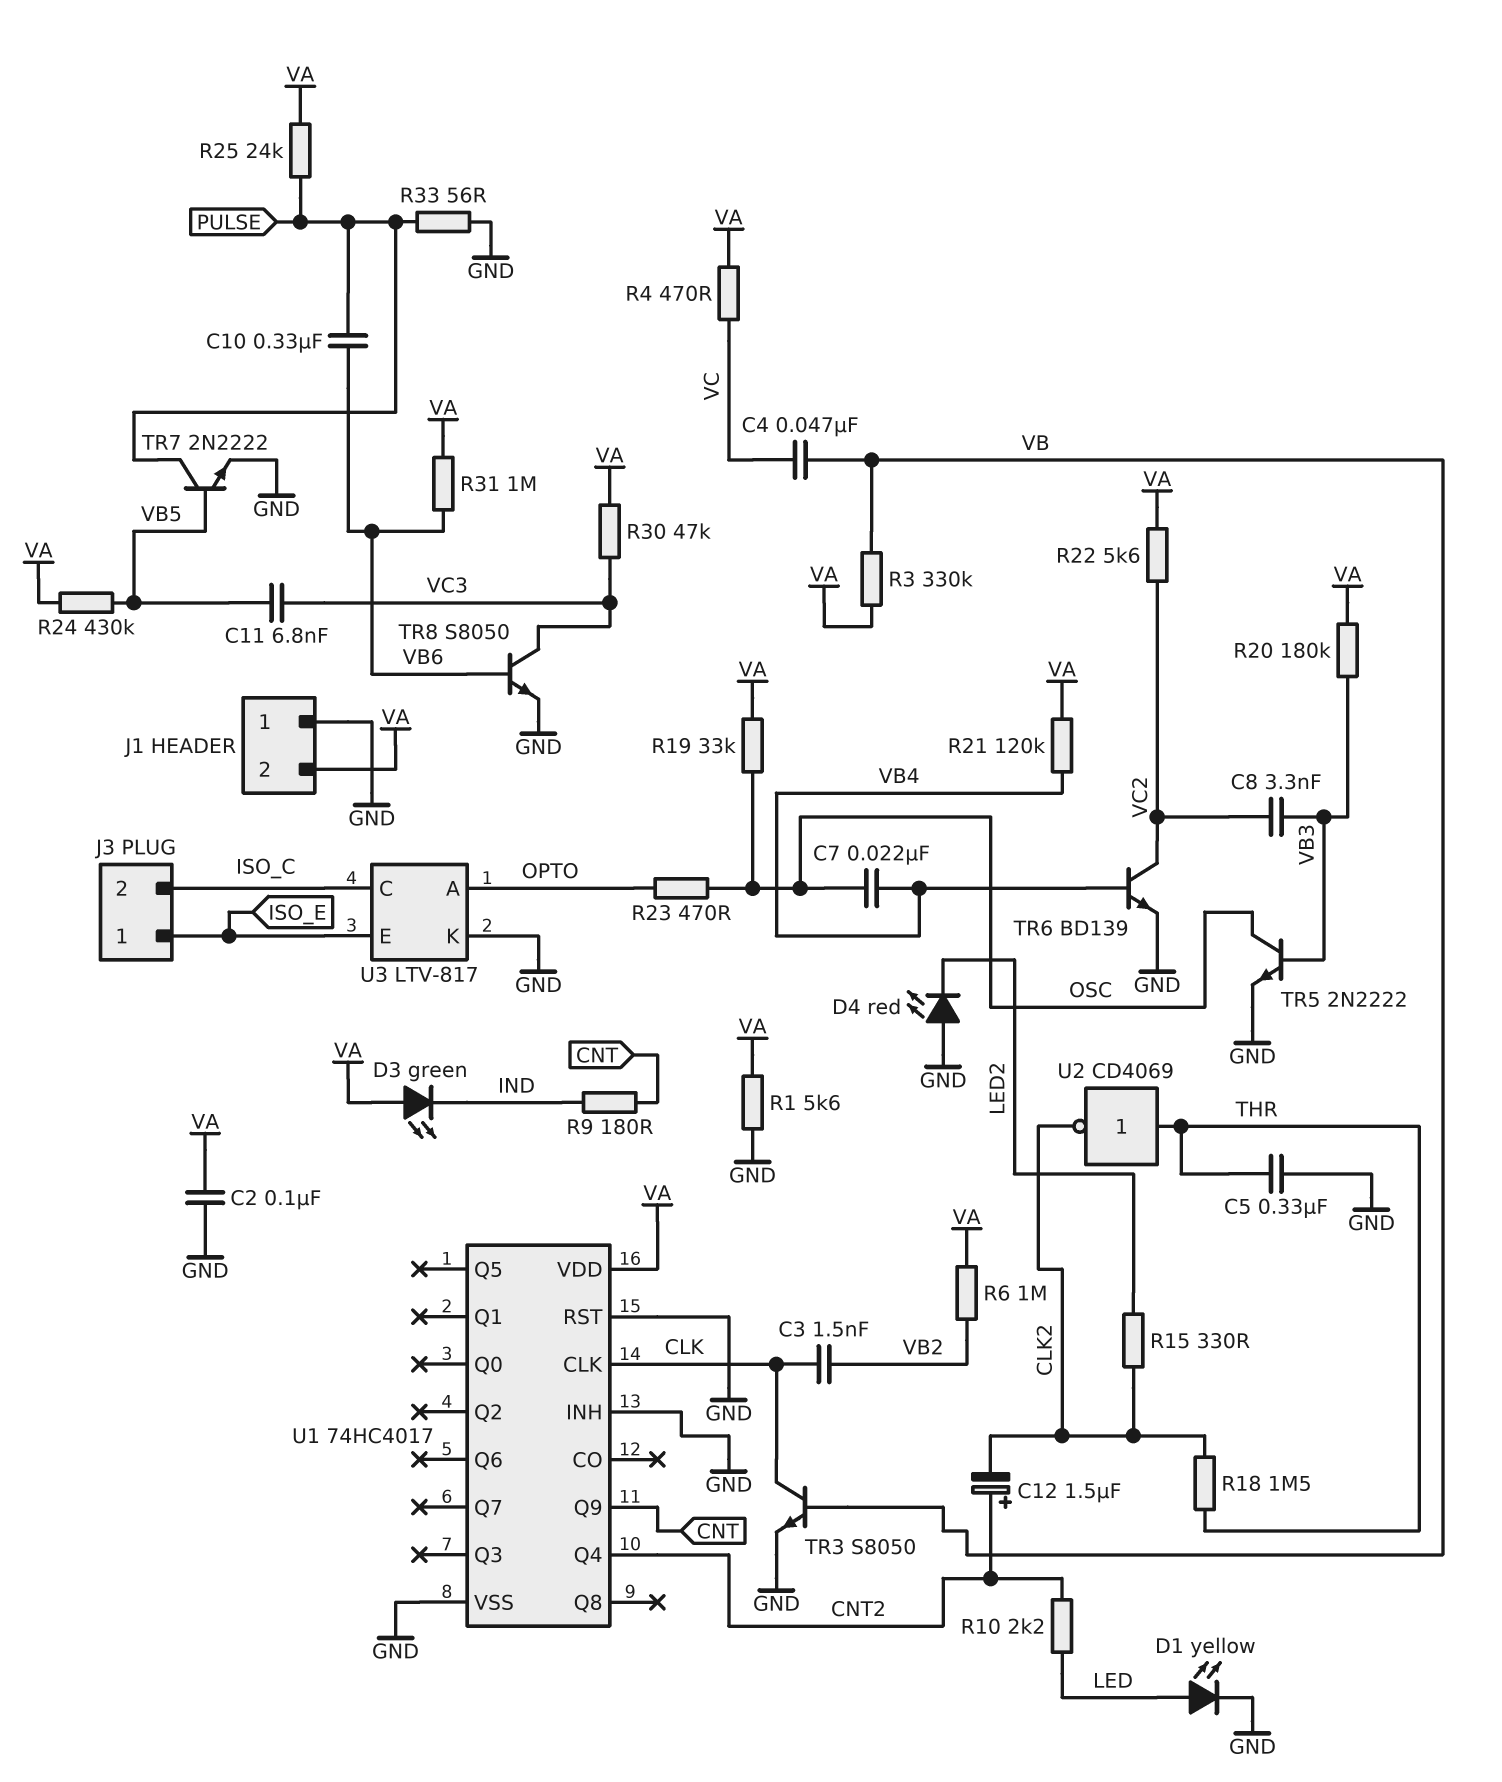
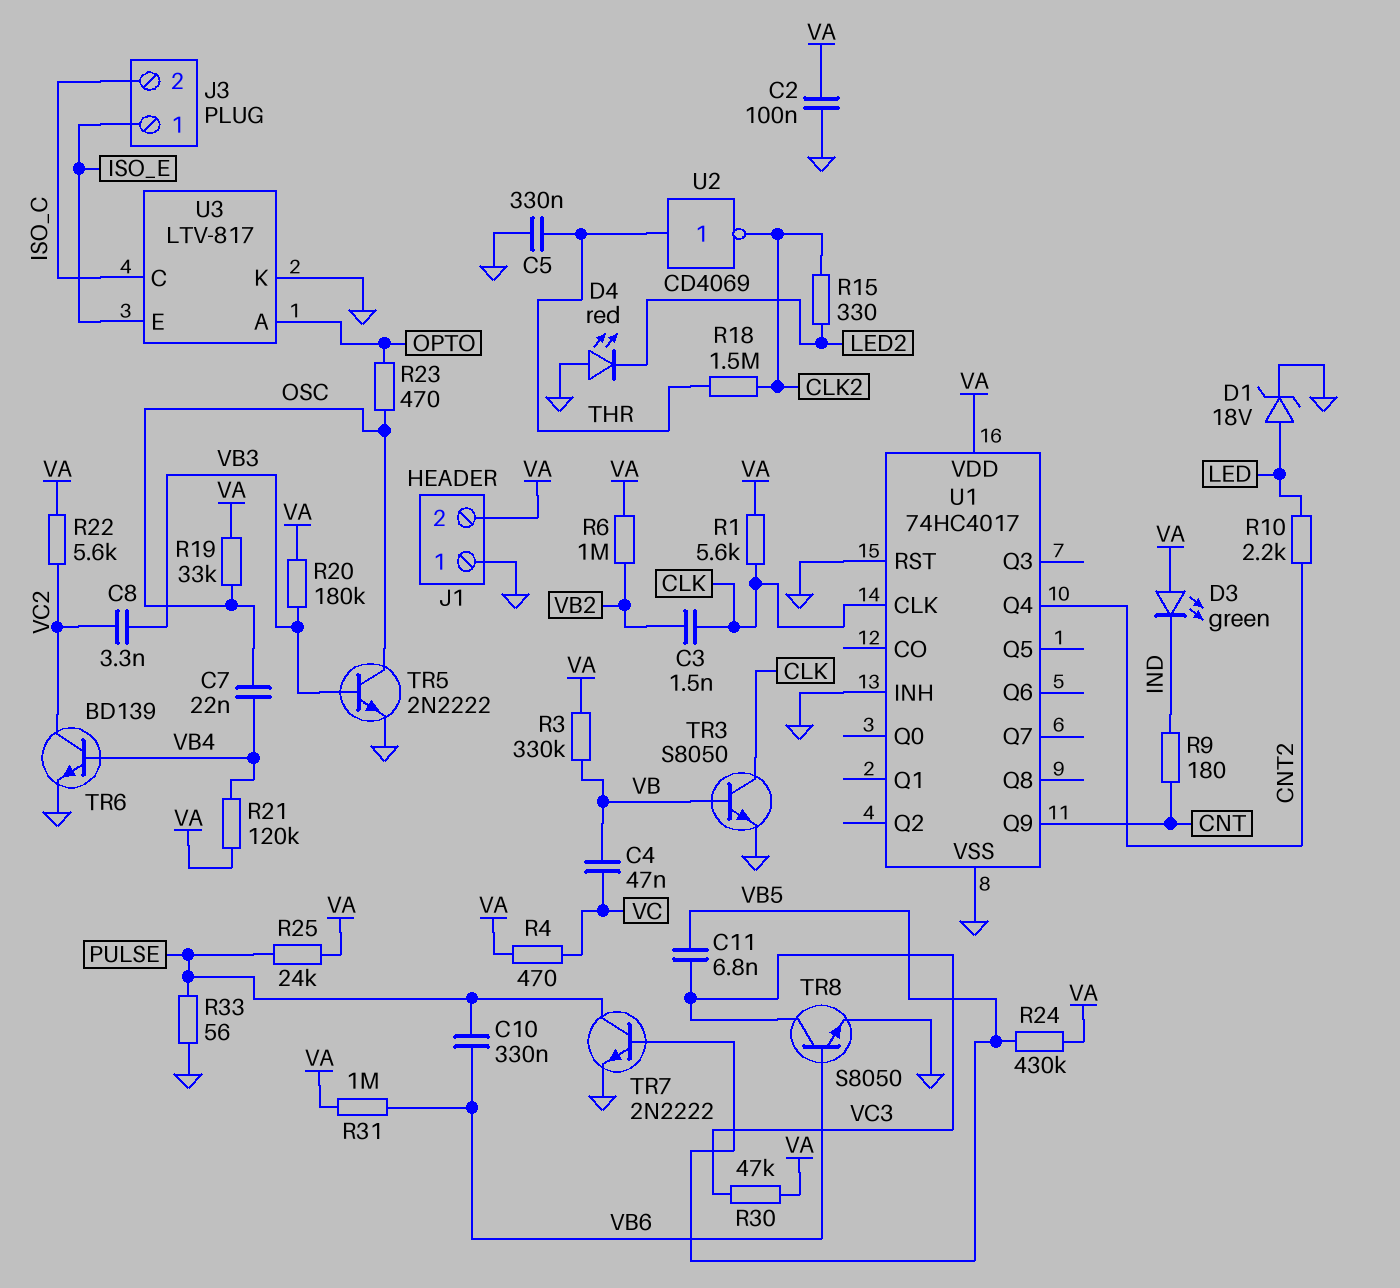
C12: 1.5uF (plus CNT2, minus CLK2) -> none
D1: LED yellow (A LED, K GND) -> zener 18V (A LED, K GND)
R1: 5.6k (GND, VA) -> 5.6k (CLK, VA)

